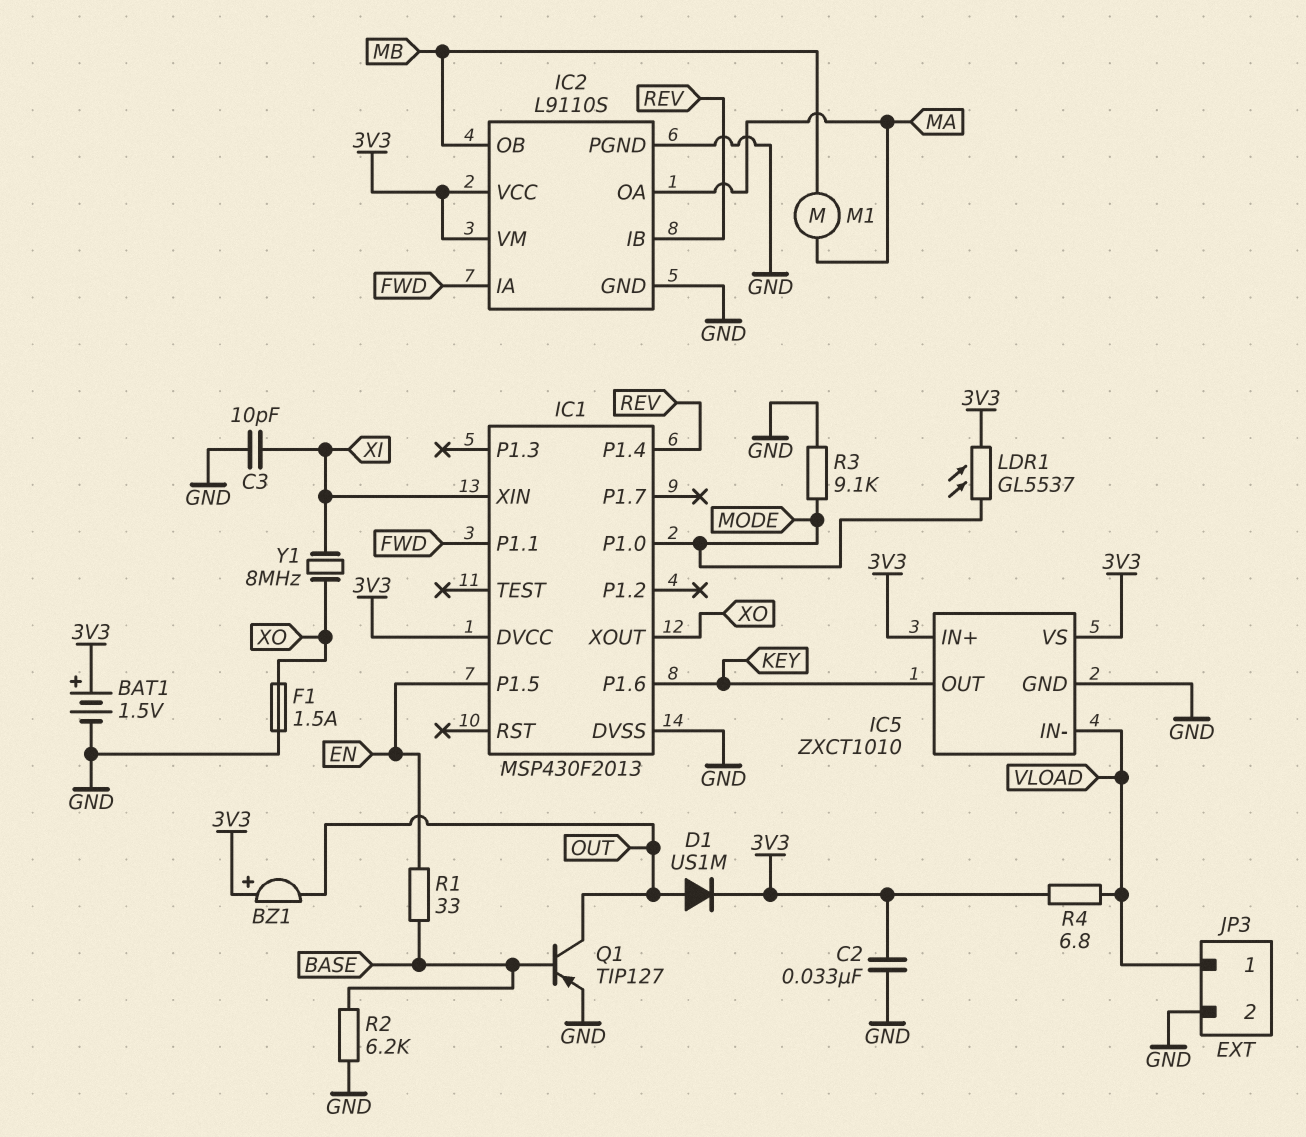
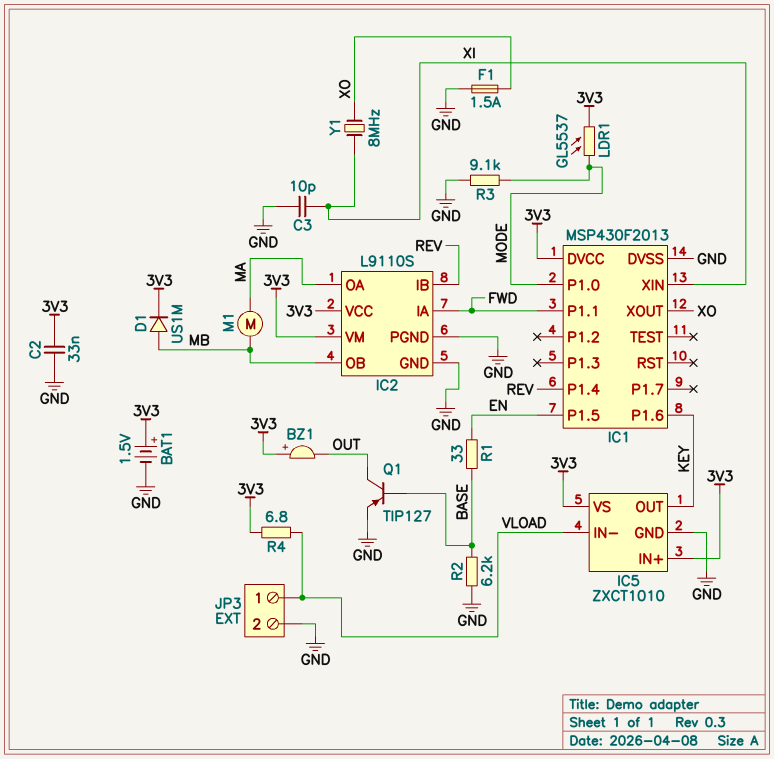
D1: diode US1M (A OUT, K 3V3) -> diode US1M (A MB, K 3V3)

